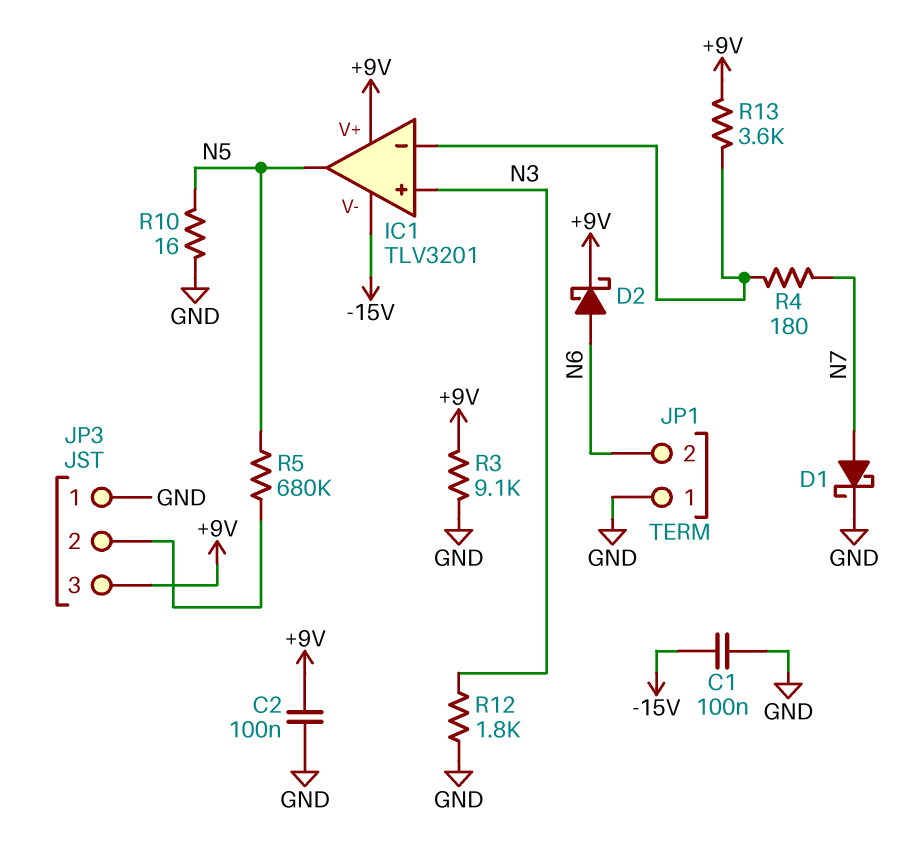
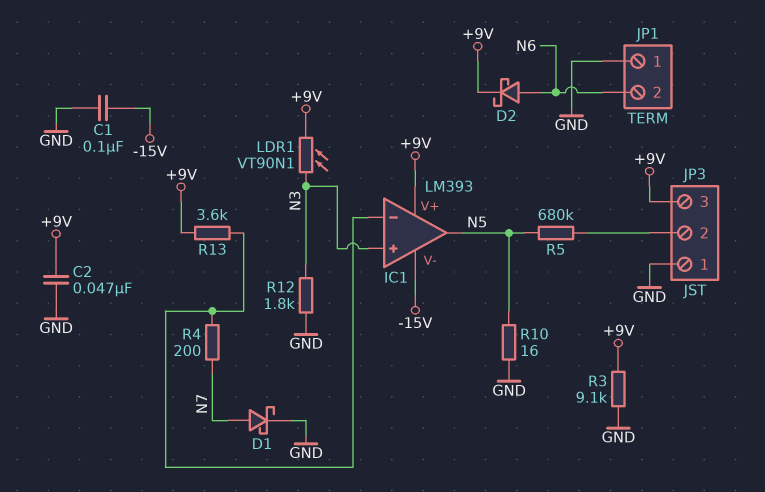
C2: 100nF (+9V, GND) -> 47nF (+9V, GND)
IC1: TLV3201 -> LM393
LDR1: none -> VT90N1 (+9V, N3)
R4: 180 (IC1/in-, N7) -> 200 (IC1/in-, N7)

